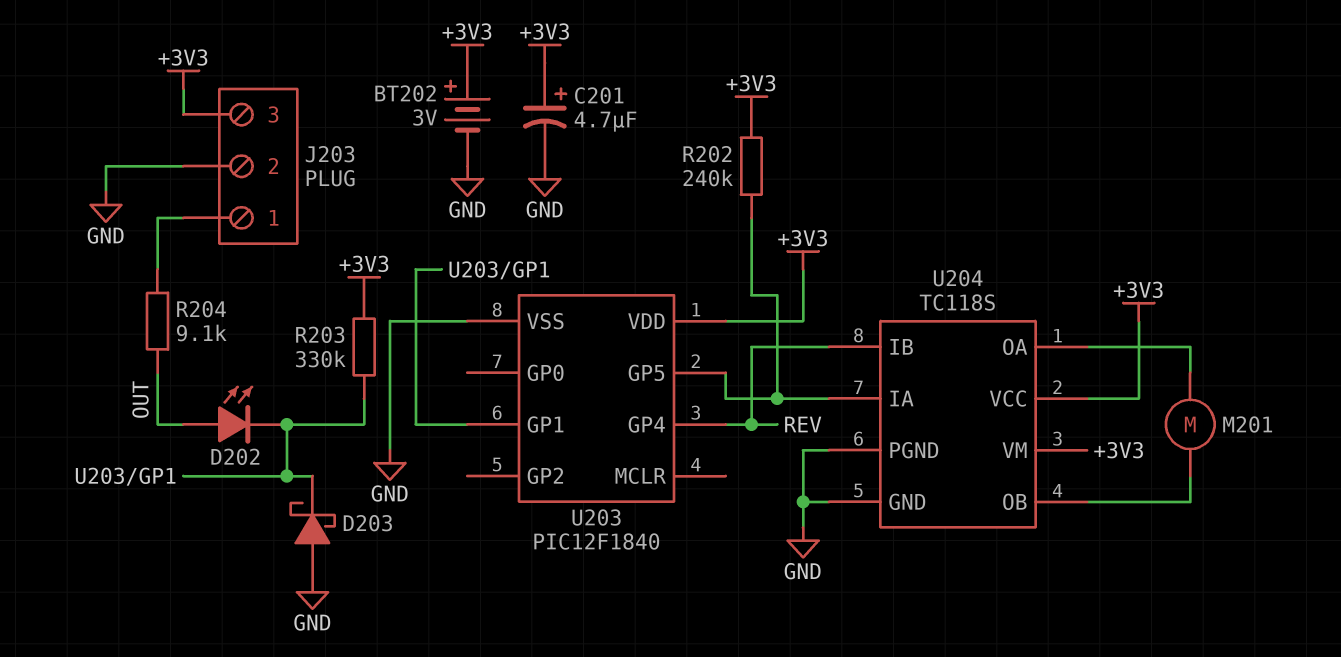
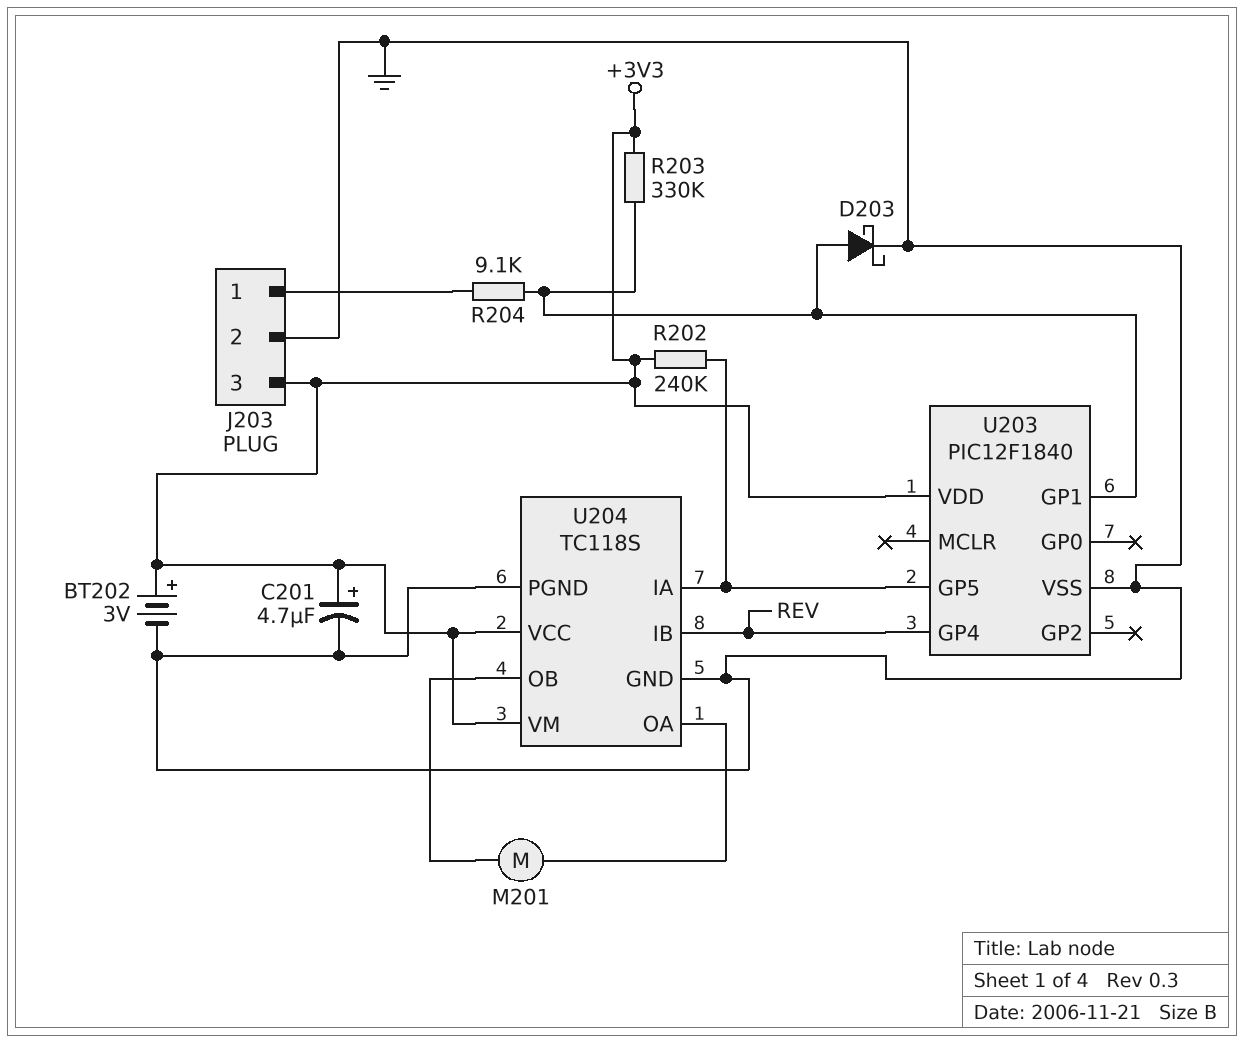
D202: LED (A OUT, K U203/GP1) -> none
D203: schottky (A GND, K U203/GP1) -> schottky (A U203/GP1, K GND)
R204: 9.1k (J203/1, OUT) -> 9.1k (J203/1, U203/GP1)

